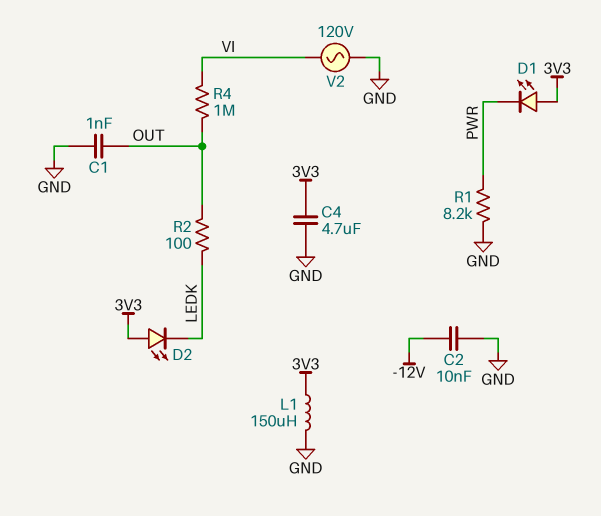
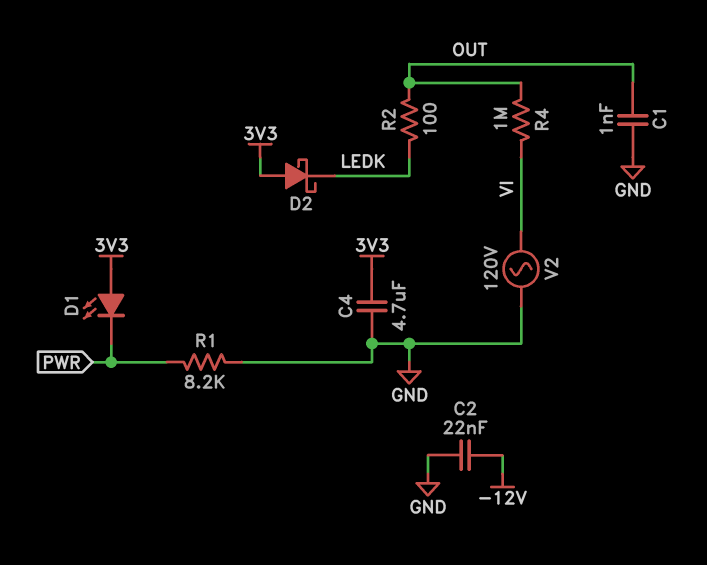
C2: 10nF (-12V, GND) -> 22nF (-12V, GND)
D2: LED (A 3V3, K LEDK) -> schottky (A 3V3, K LEDK)
L1: 150uH (3V3, GND) -> none

